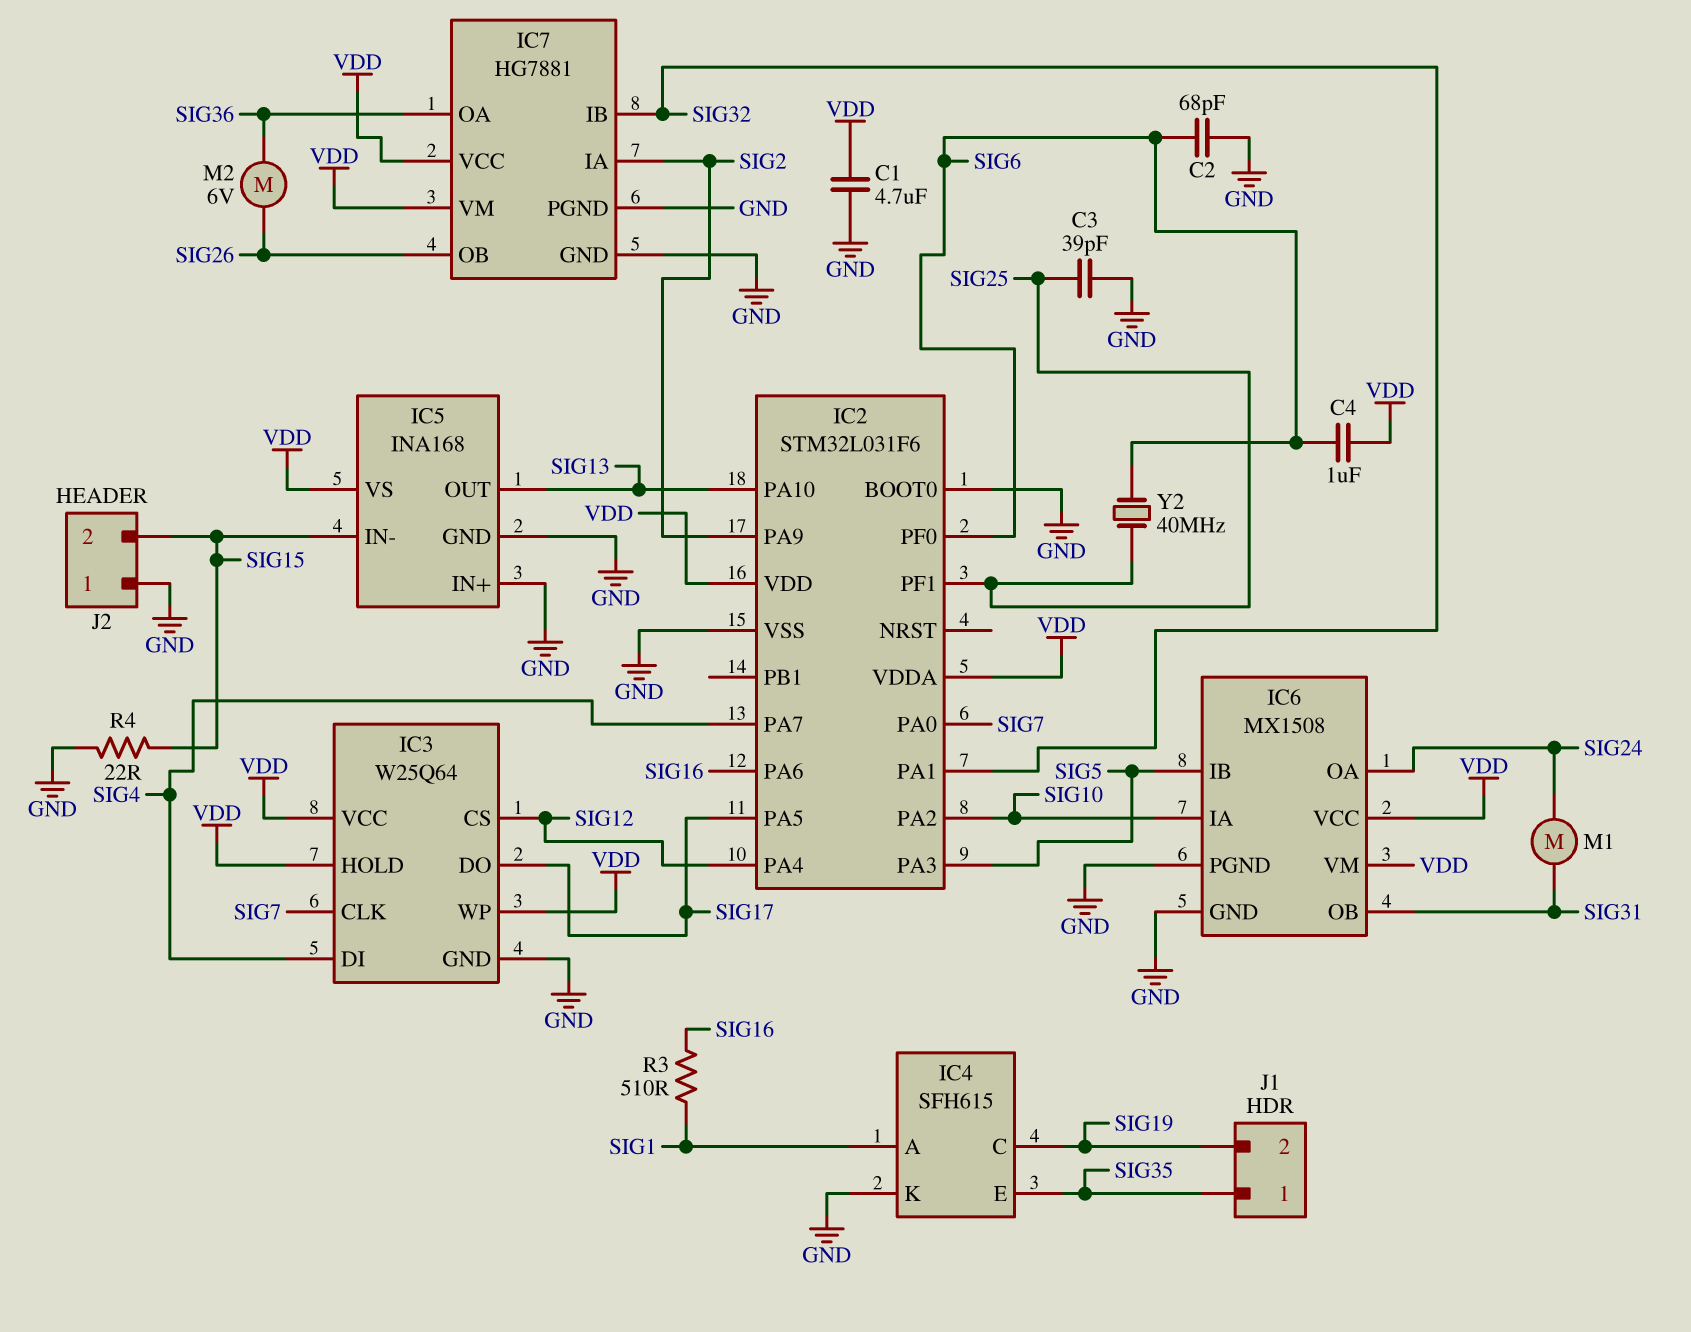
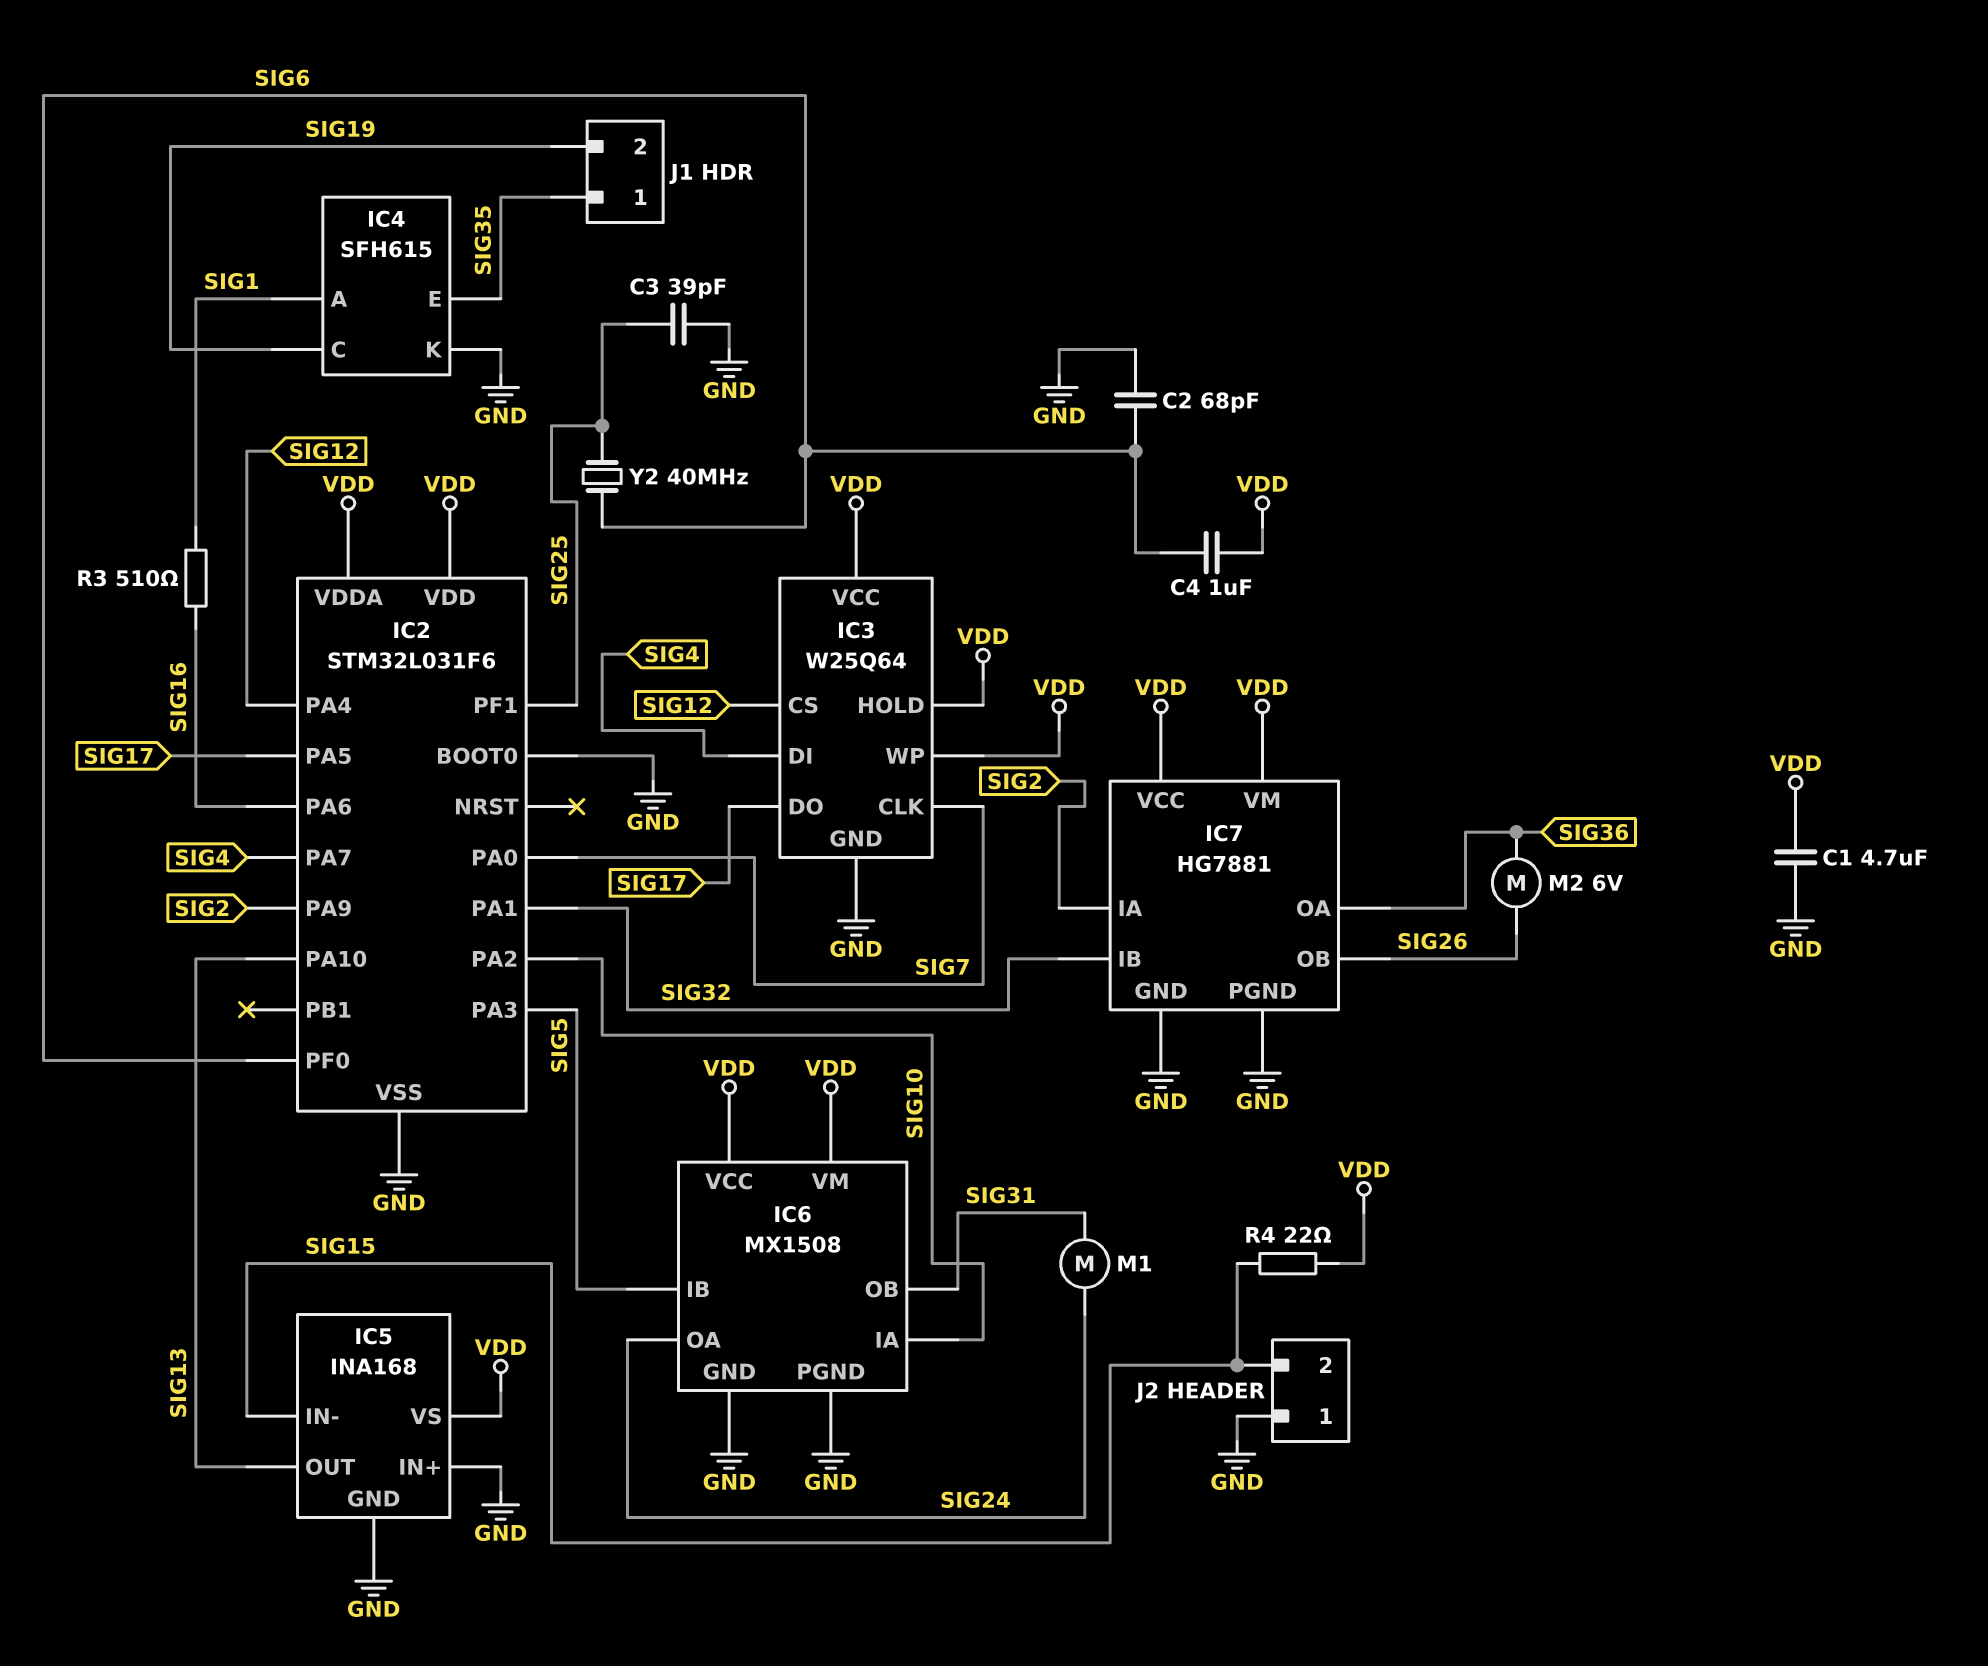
R4: 22 (GND, SIG15) -> 22 (SIG15, VDD)

